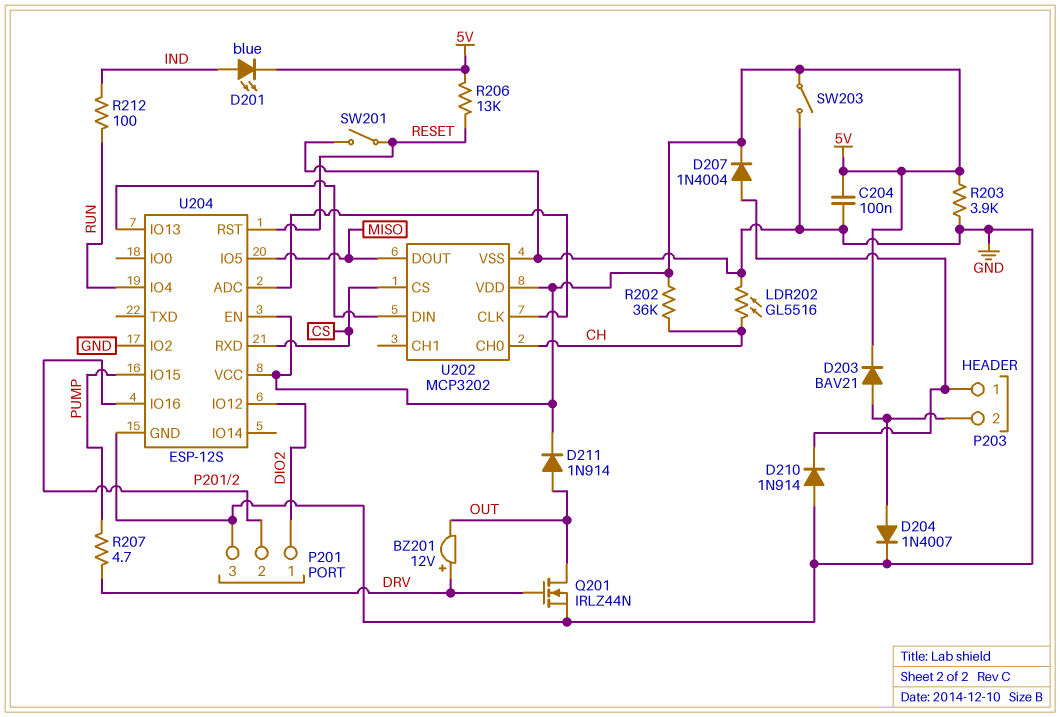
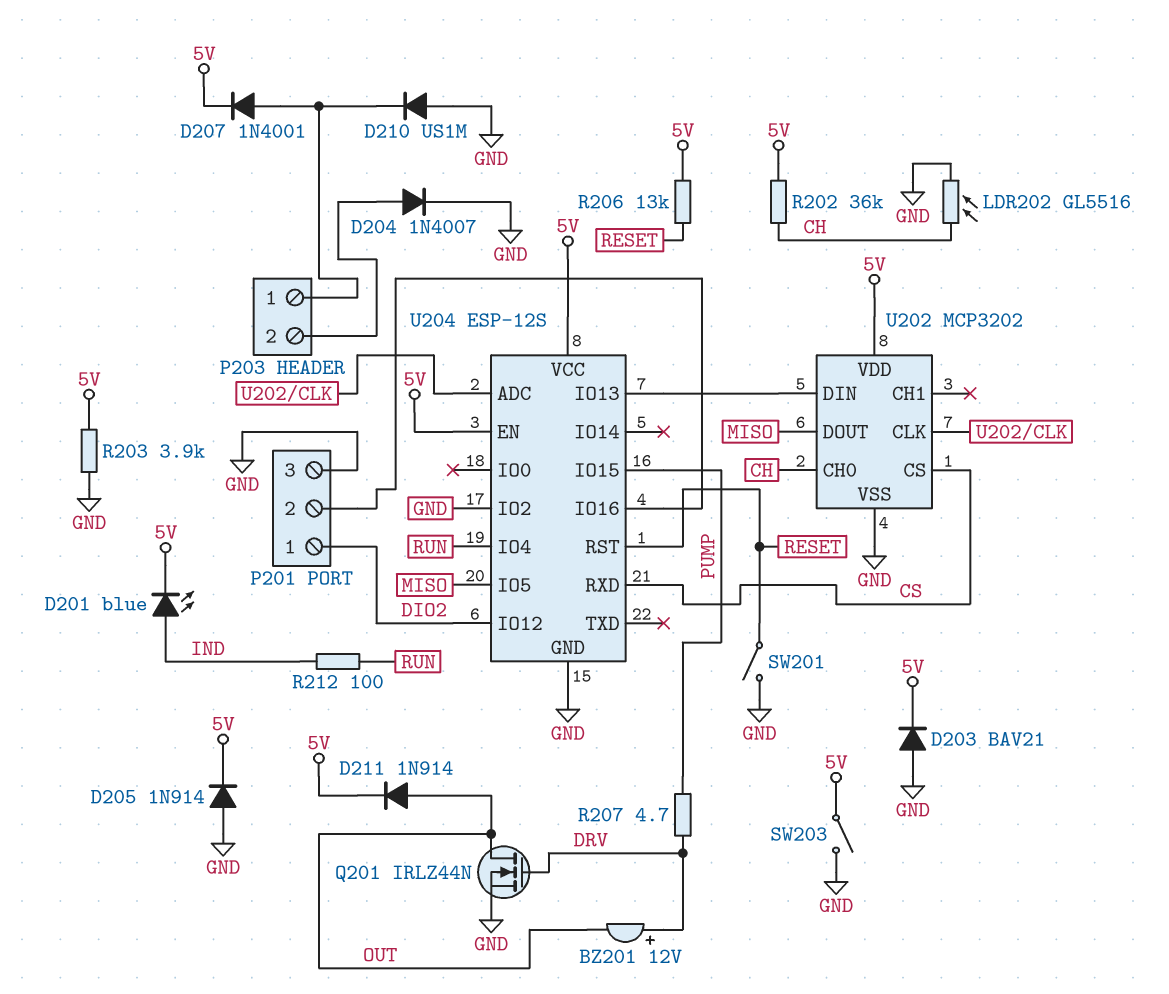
C204: 100nF (5V, GND) -> none
D203: diode BAV21 (A P203/2, K 5V) -> diode BAV21 (A GND, K 5V)
D205: none -> diode 1N914 (A GND, K 5V)
D207: diode 1N4004 (A P203/1, K 5V) -> diode 1N4001 (A P203/1, K 5V)
D210: diode 1N914 (A GND, K P203/1) -> diode US1M (A GND, K P203/1)

